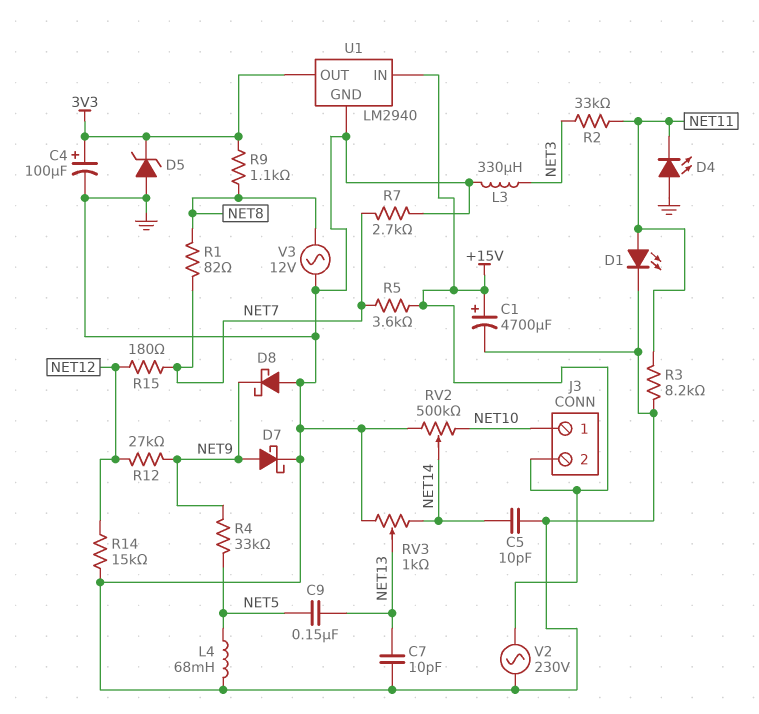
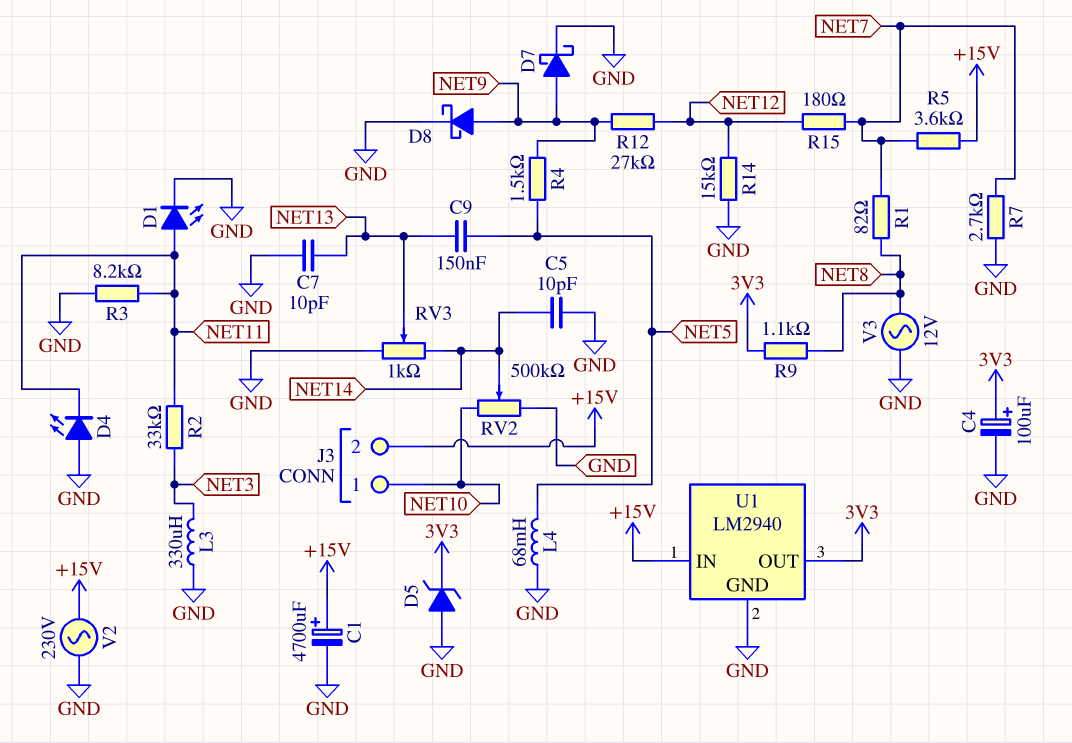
D8: schottky (A GND, K NET9) -> schottky (A NET9, K GND)
R4: 33k (NET5, NET9) -> 1.5k (NET5, NET9)

